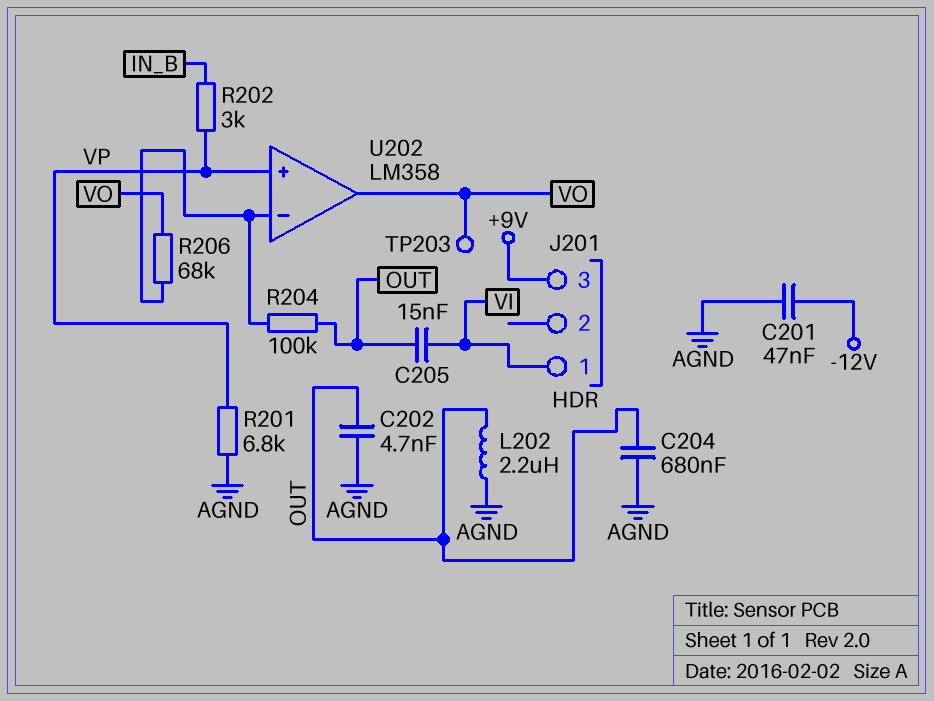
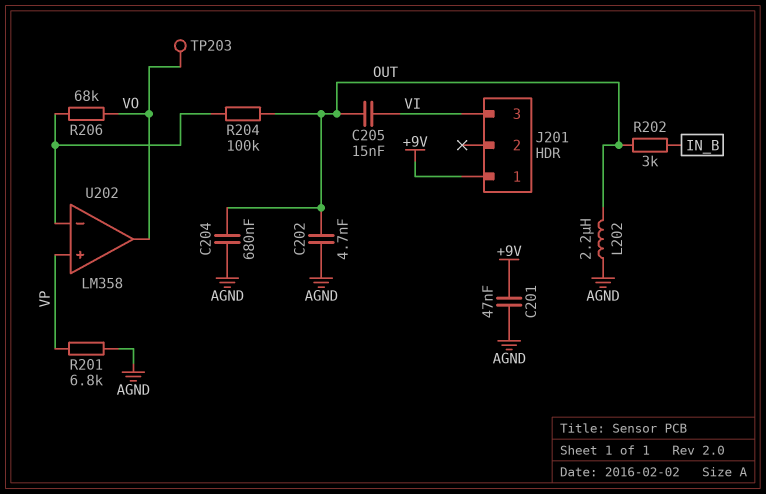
C201: 47nF (-12V, AGND) -> 47nF (+9V, AGND)
J201 pin 1: VI -> +9V
J201 pin 3: +9V -> VI
R202: 3k (IN_B, VP) -> 3k (IN_B, OUT)

